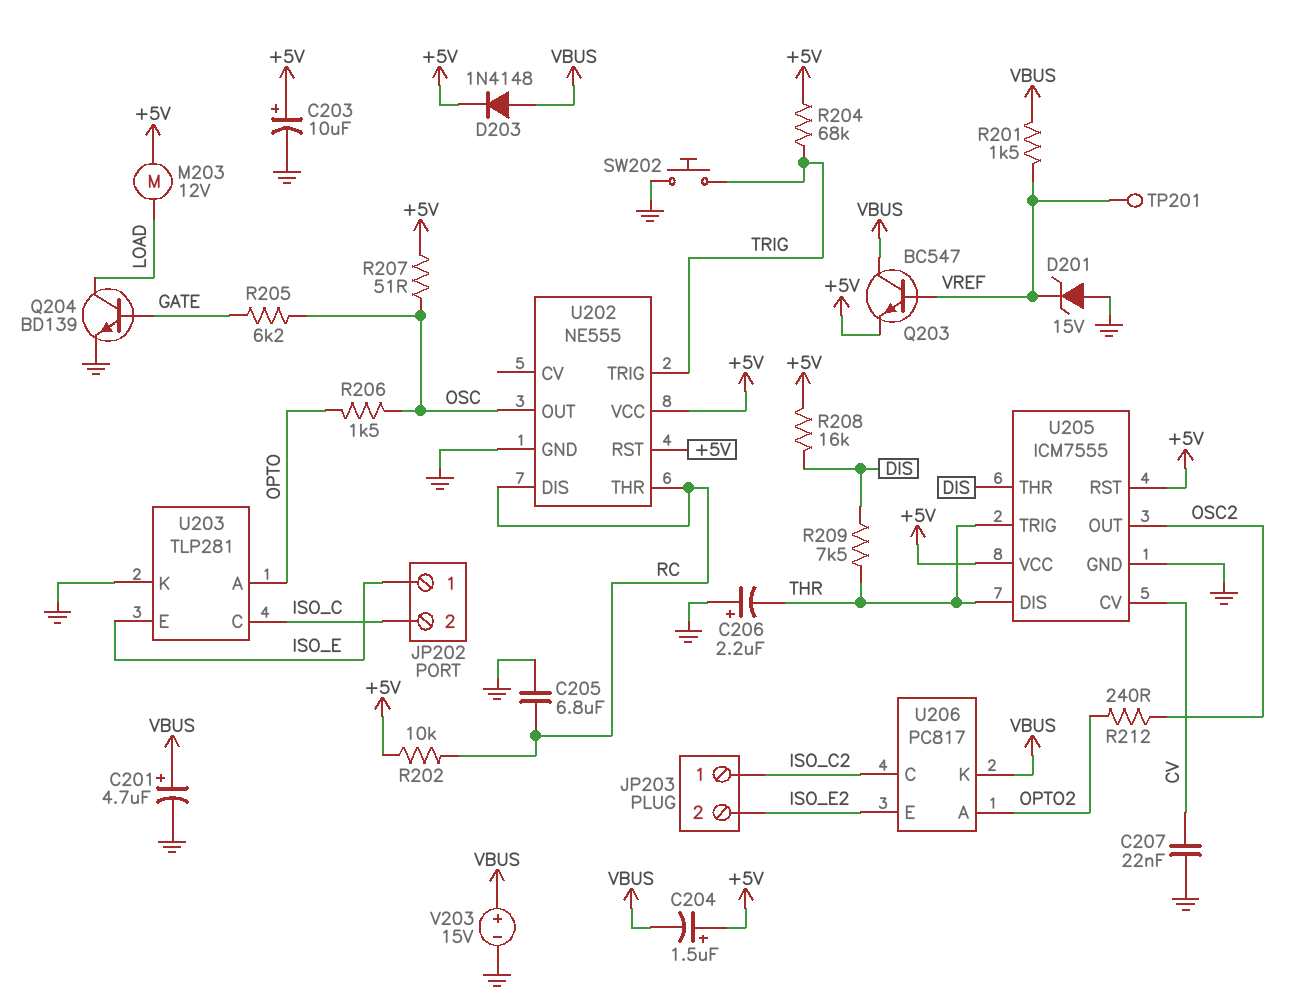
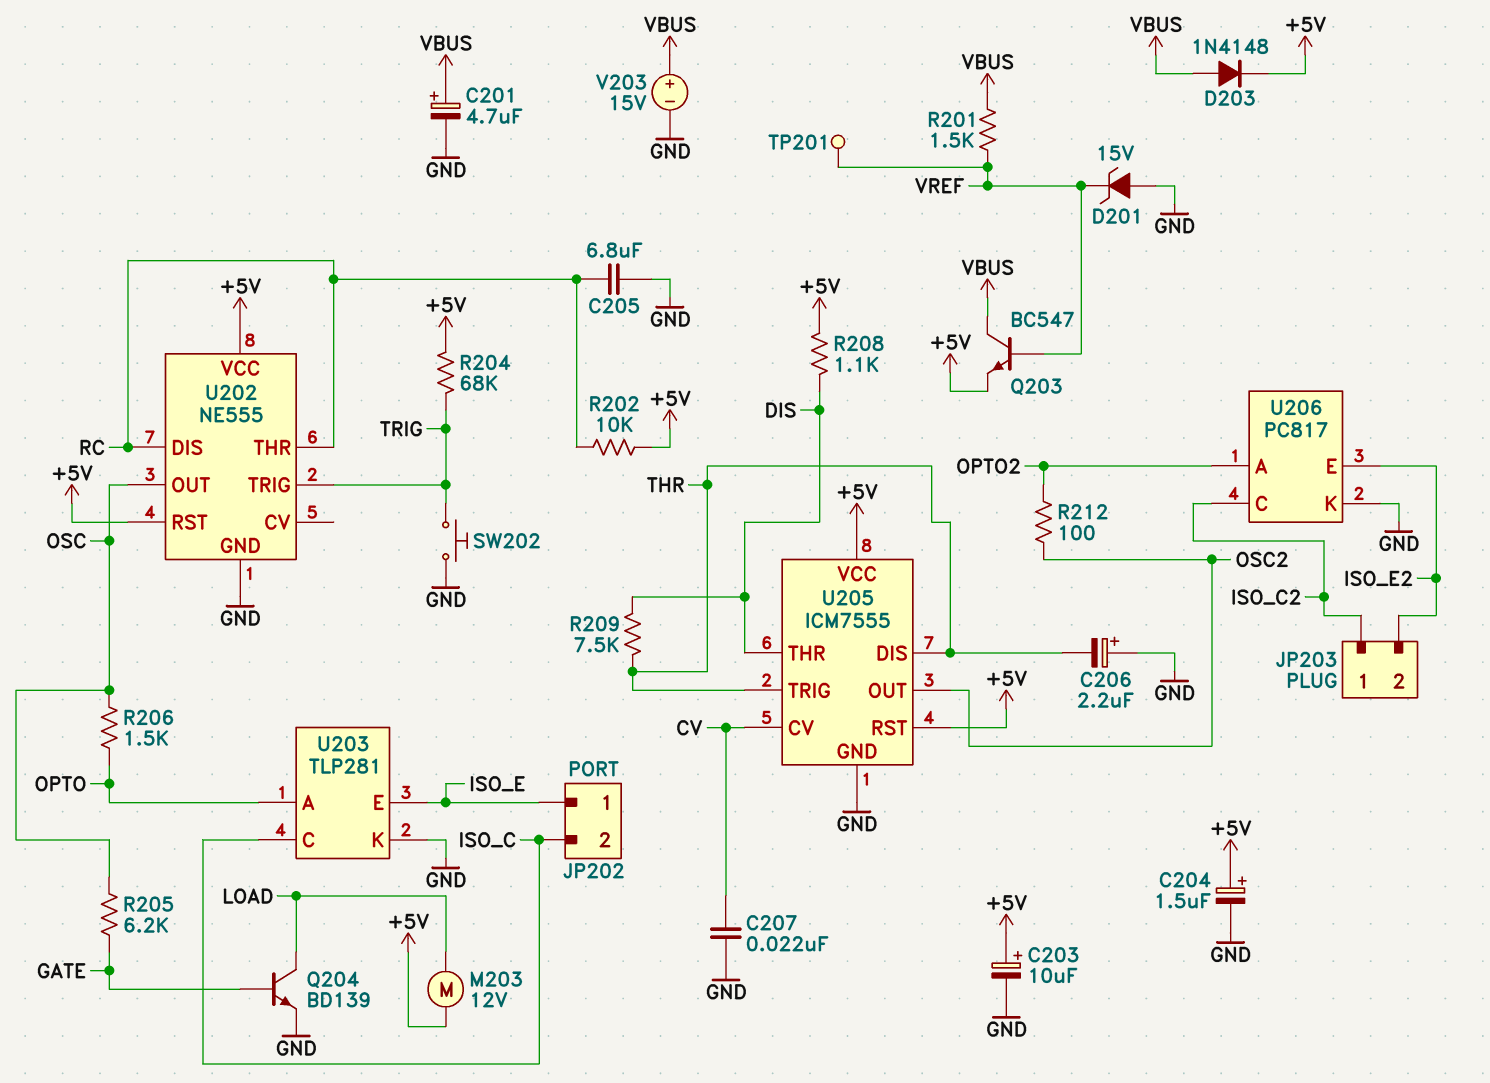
C204: 1.5uF (plus +5V, minus VBUS) -> 1.5uF (plus +5V, minus GND)
R207: 51 (+5V, OSC) -> none
R208: 16k (+5V, DIS) -> 1.1k (+5V, DIS)
R212: 240 (OPTO2, OSC2) -> 100 (OPTO2, OSC2)
U206 pin K: VBUS -> GND

